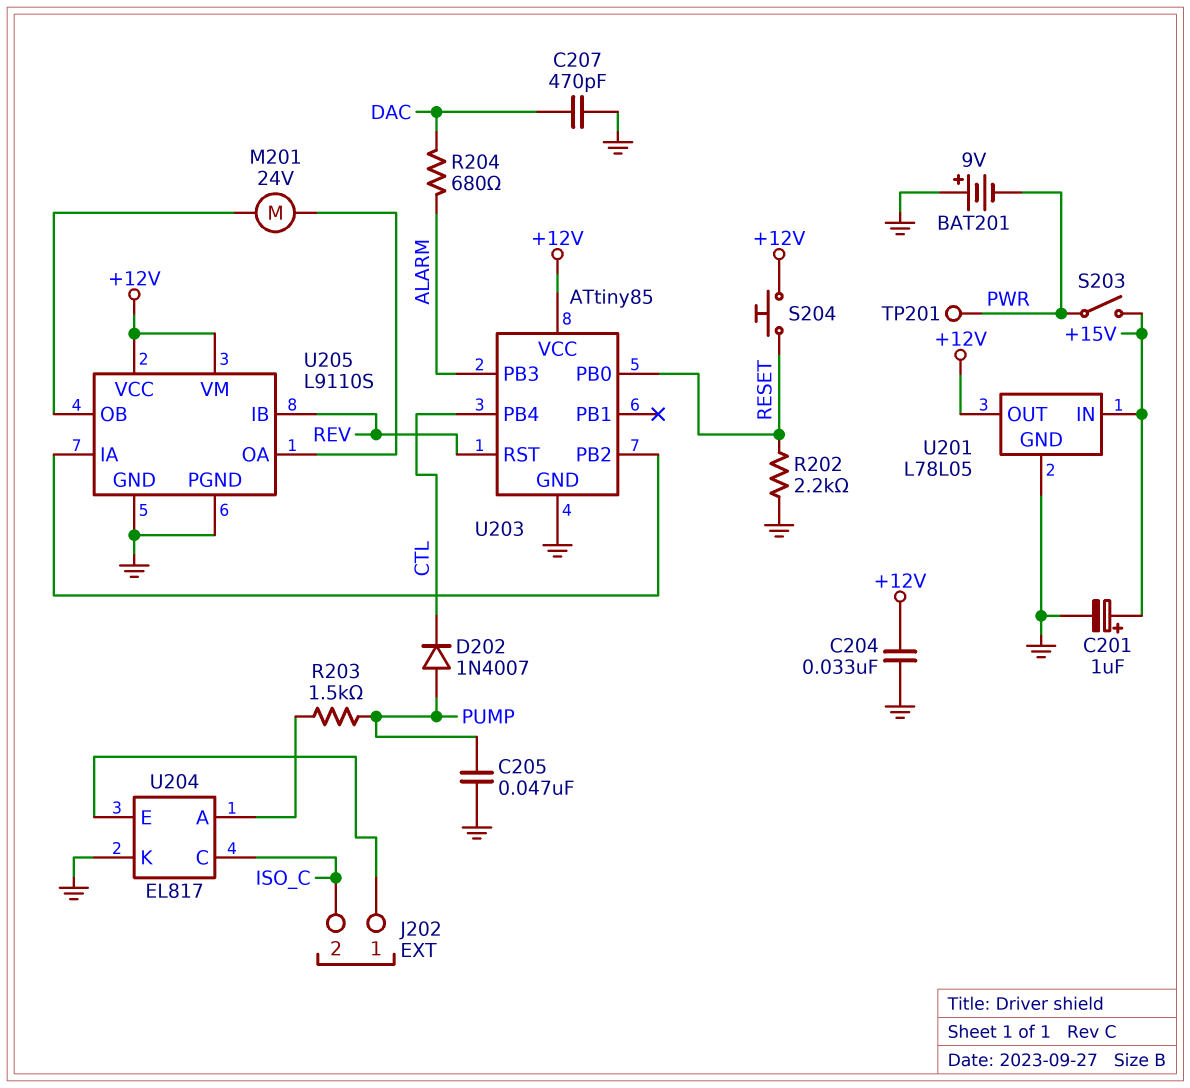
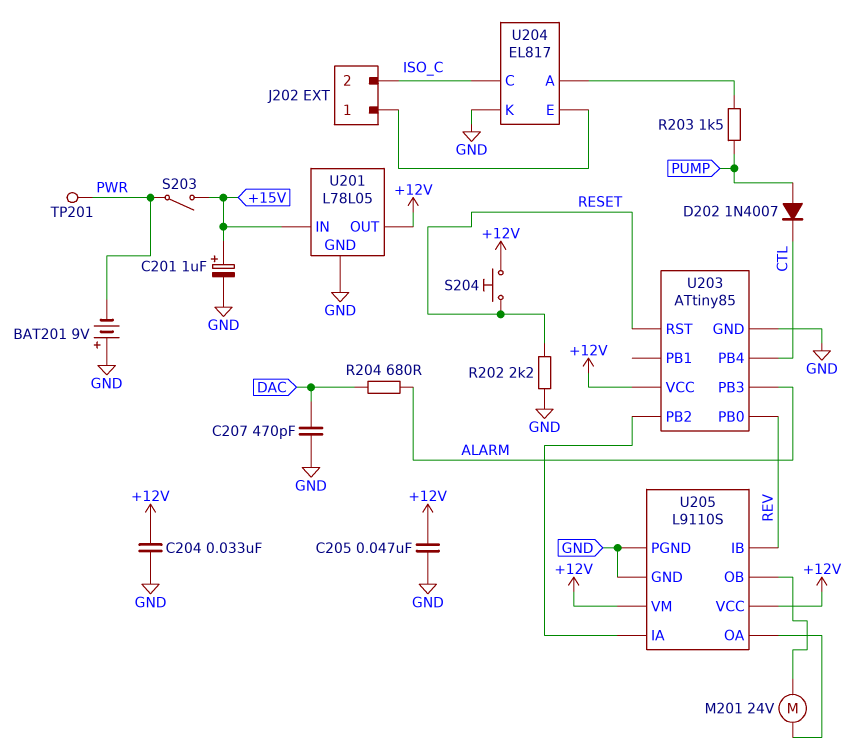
C205: 47nF (GND, PUMP) -> 47nF (+12V, GND)
U203 pin PB0: RESET -> REV
U203 pin RST: REV -> RESET

